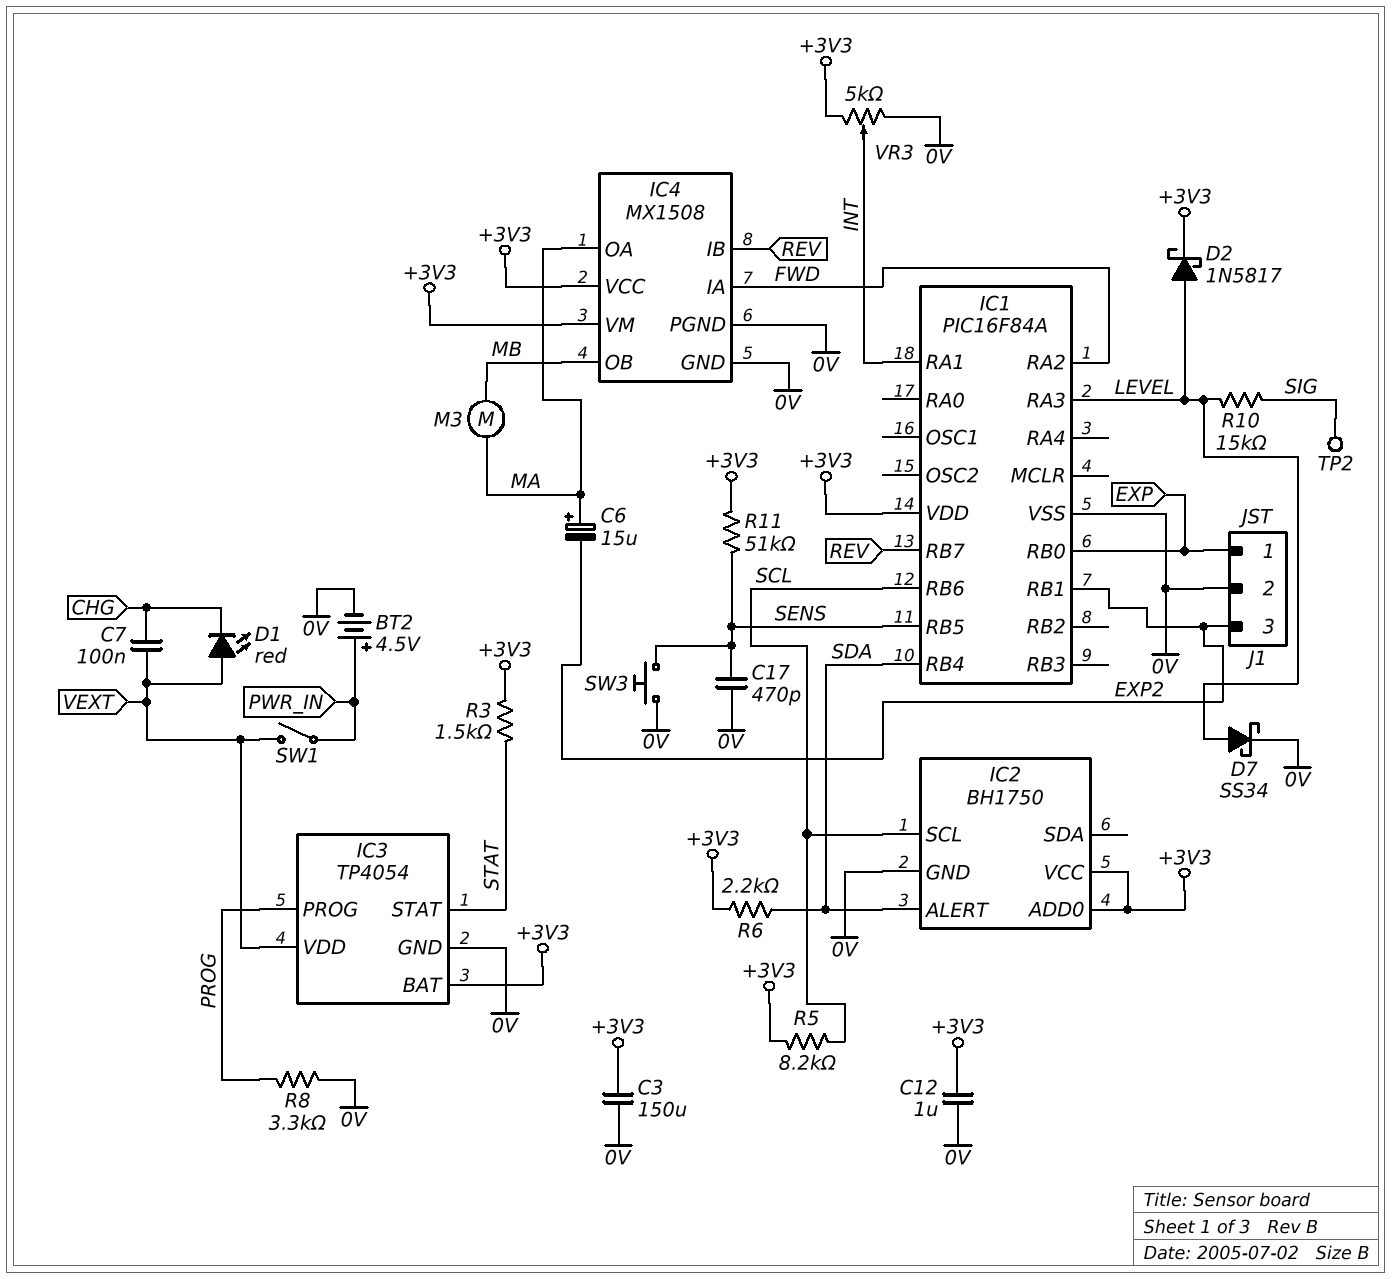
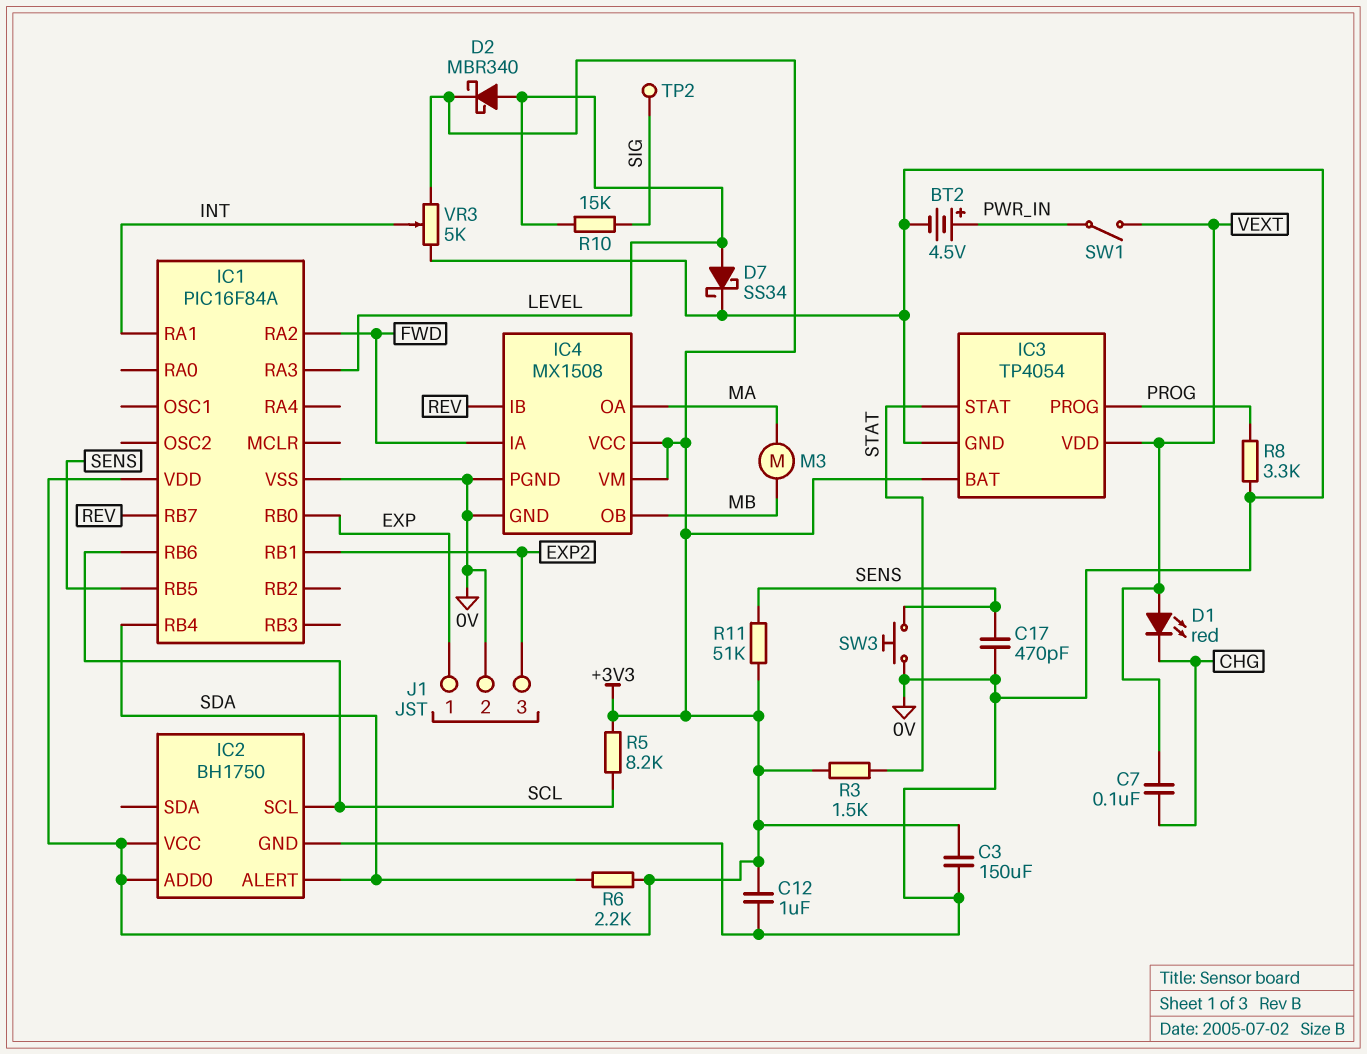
C6: 15uF (plus MA, minus EXP2) -> none
D2: schottky 1N5817 (A LEVEL, K +3V3) -> schottky MBR340 (A LEVEL, K +3V3)

